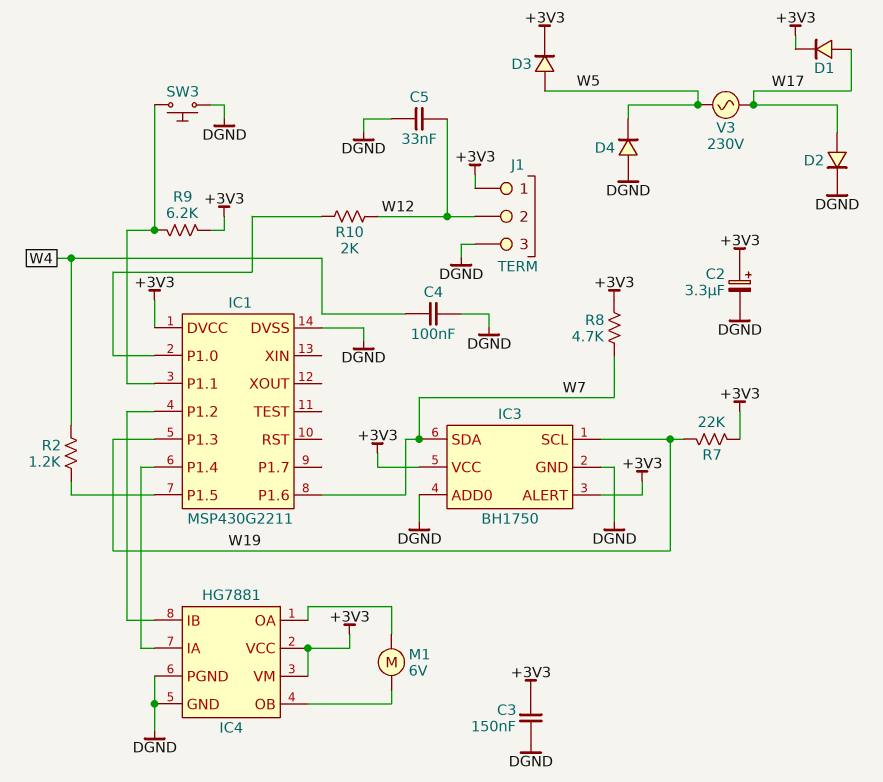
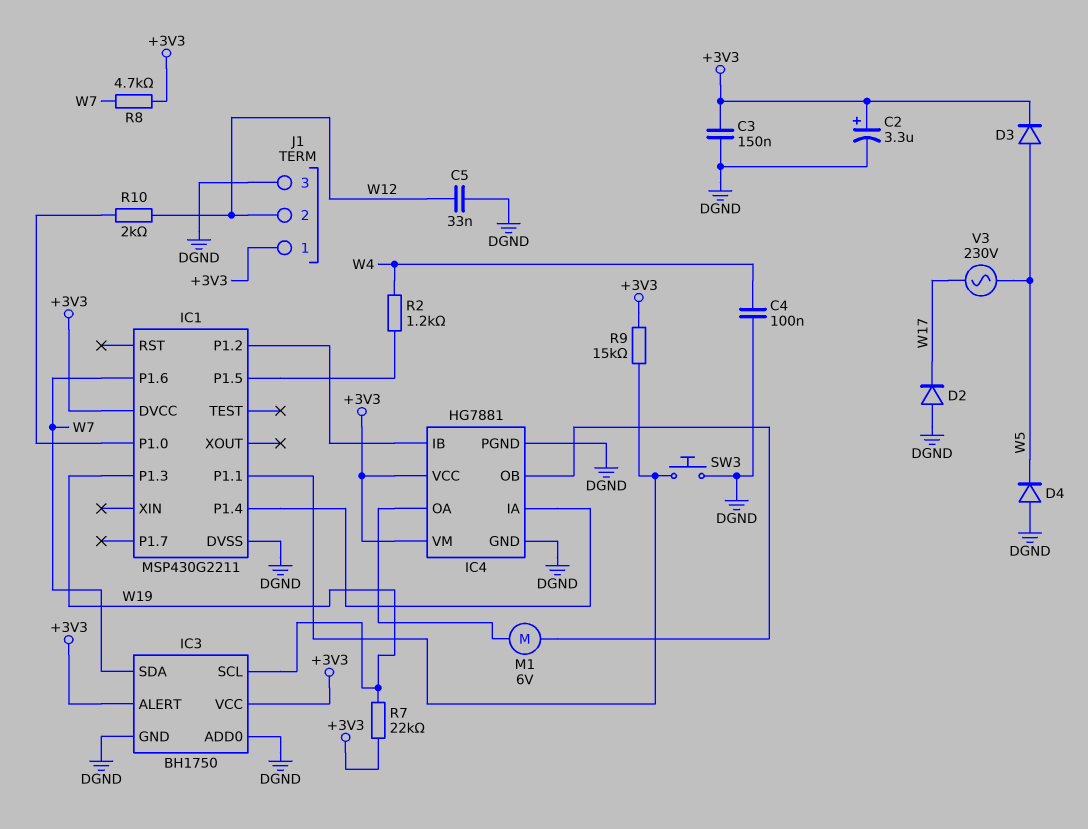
D1: diode (A W17, K +3V3) -> none
D2: diode (A W17, K DGND) -> diode (A DGND, K W17)
R9: 6.2k (+3V3, IC1/P1.1) -> 15k (+3V3, IC1/P1.1)

